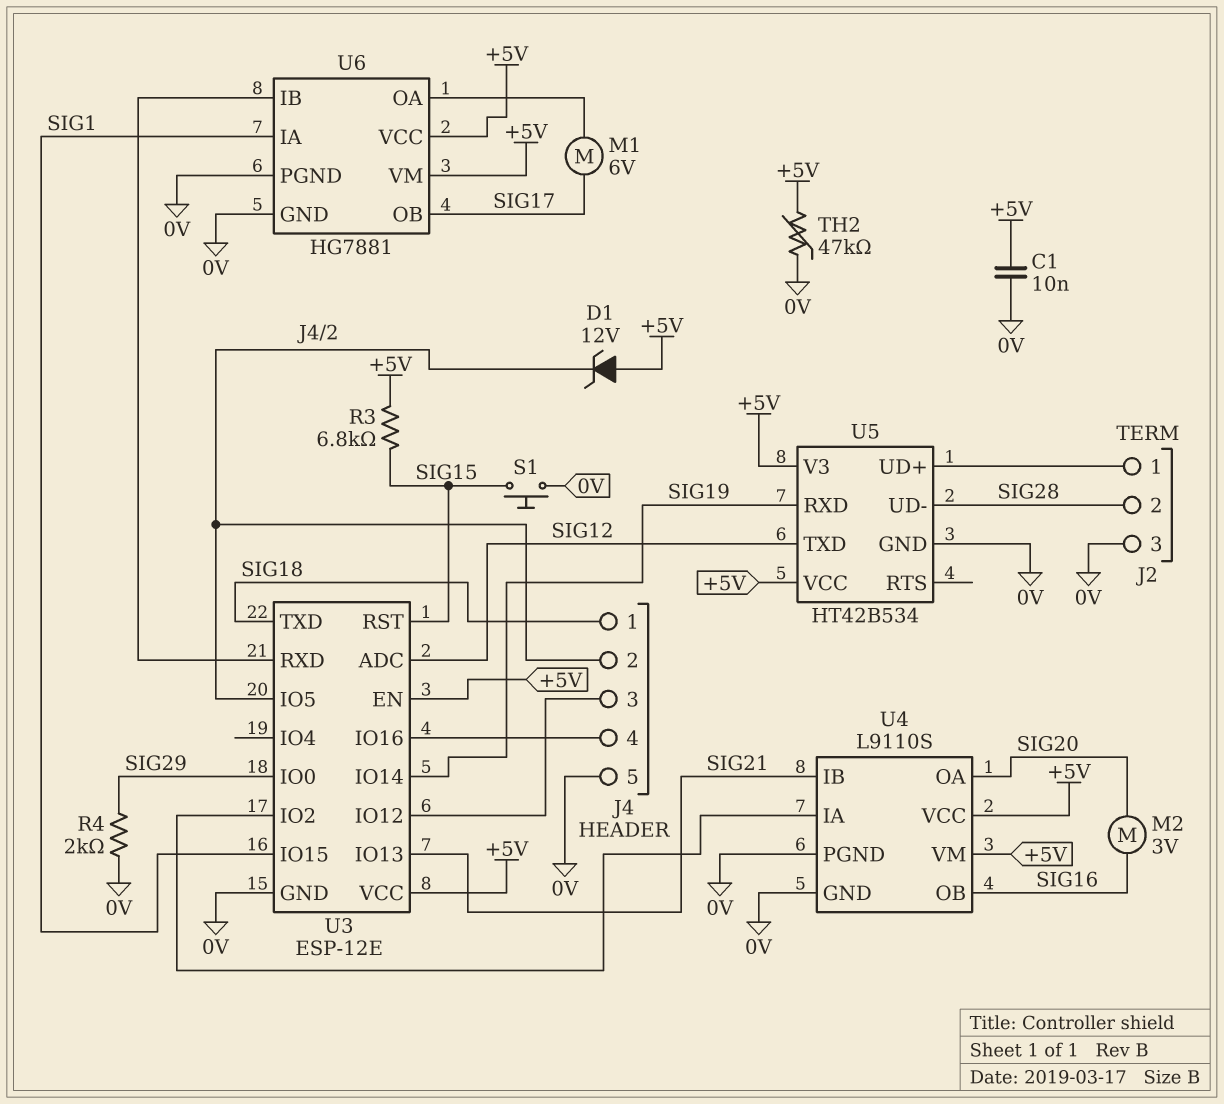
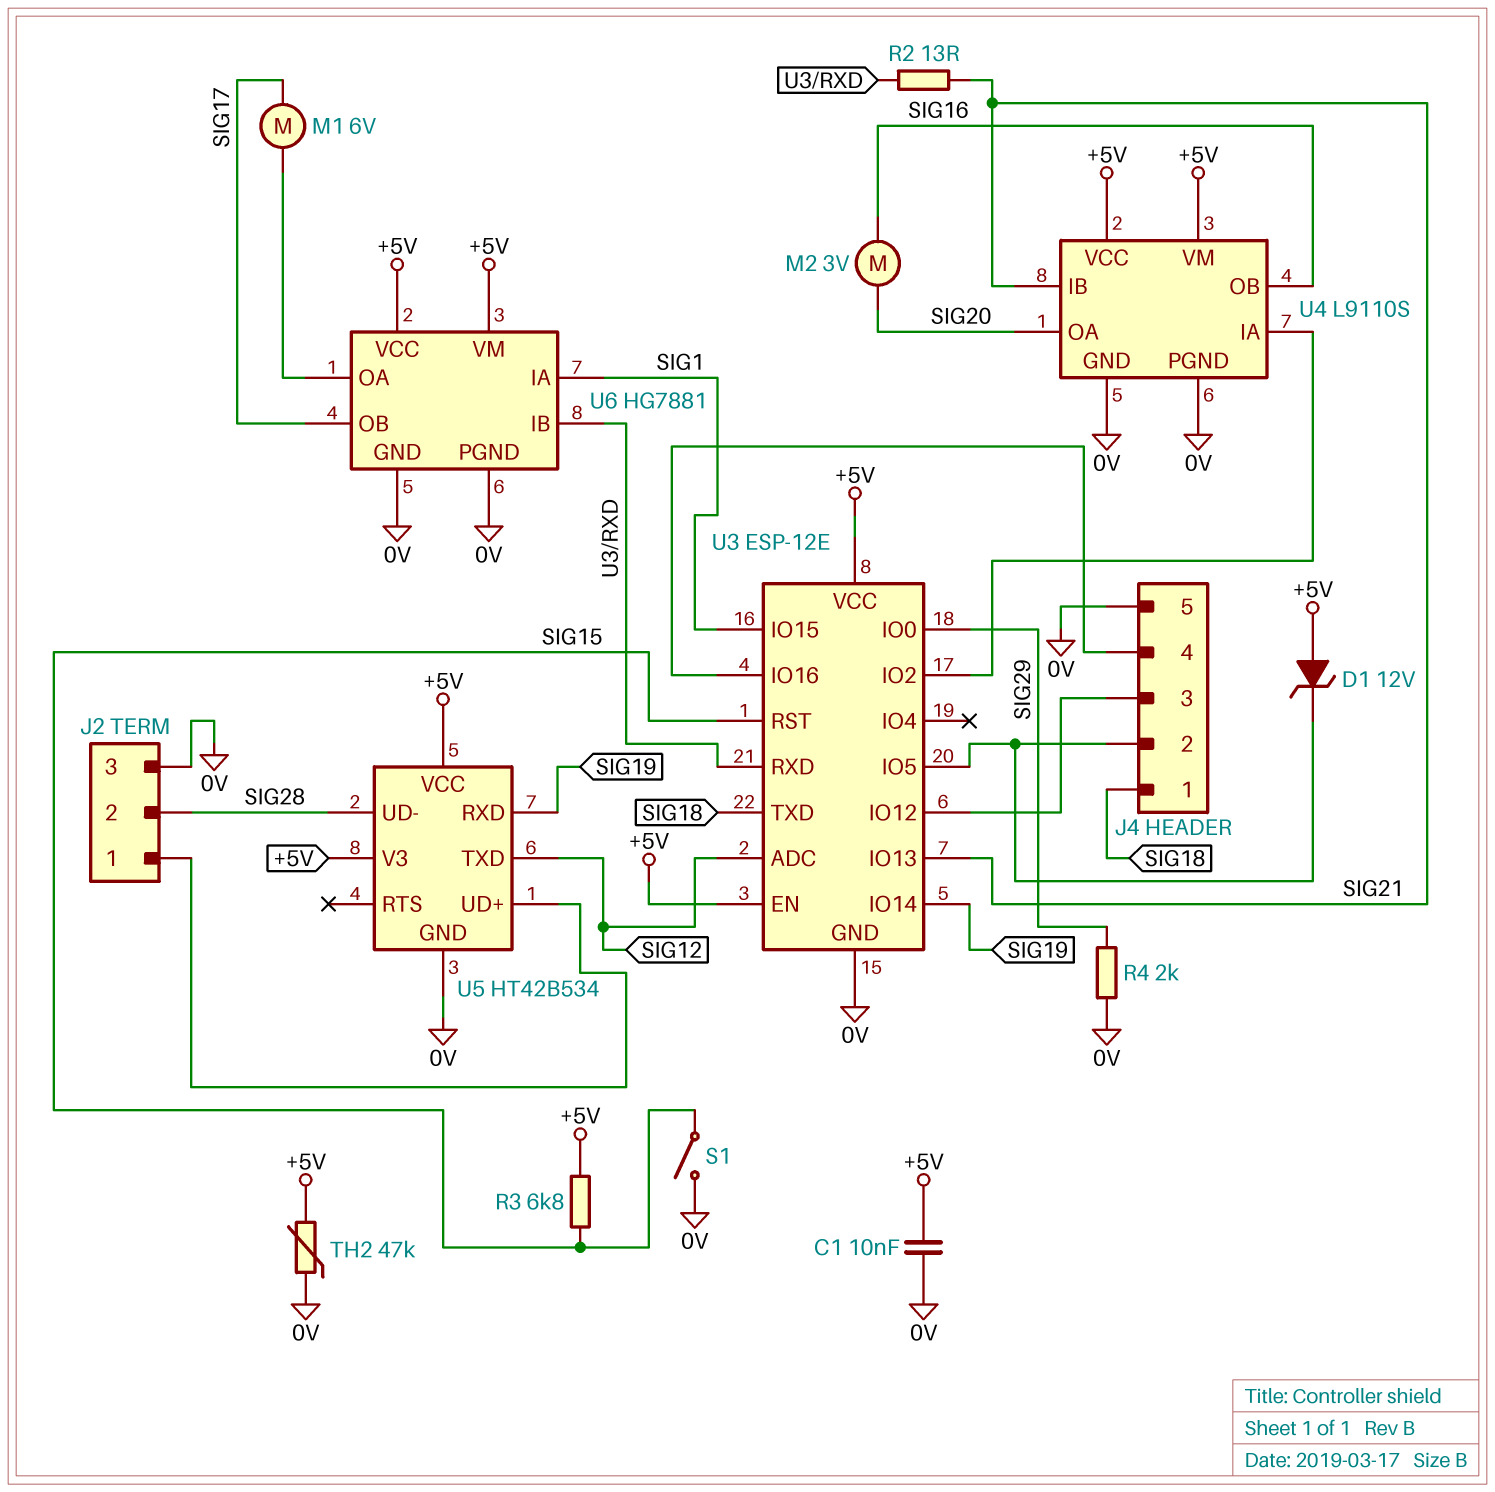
R2: none -> 13 (SIG21, U3/RXD)
S1: button (0V, SIG15) -> switch (0V, SIG15)

